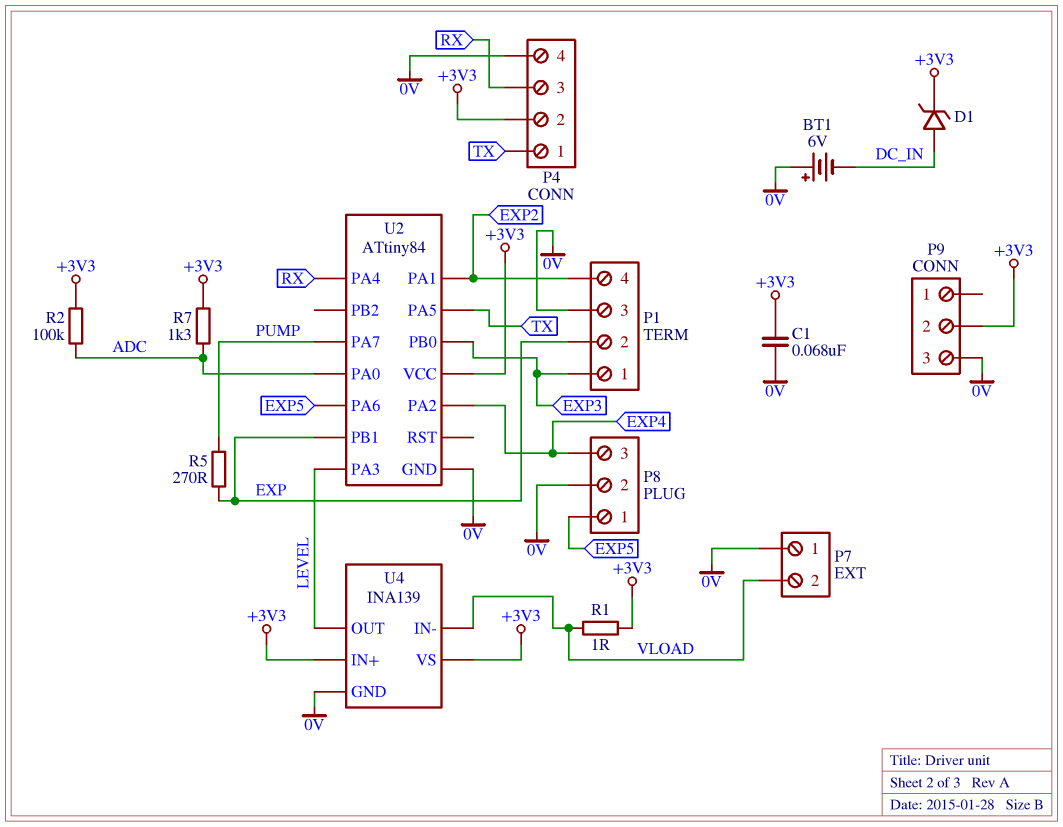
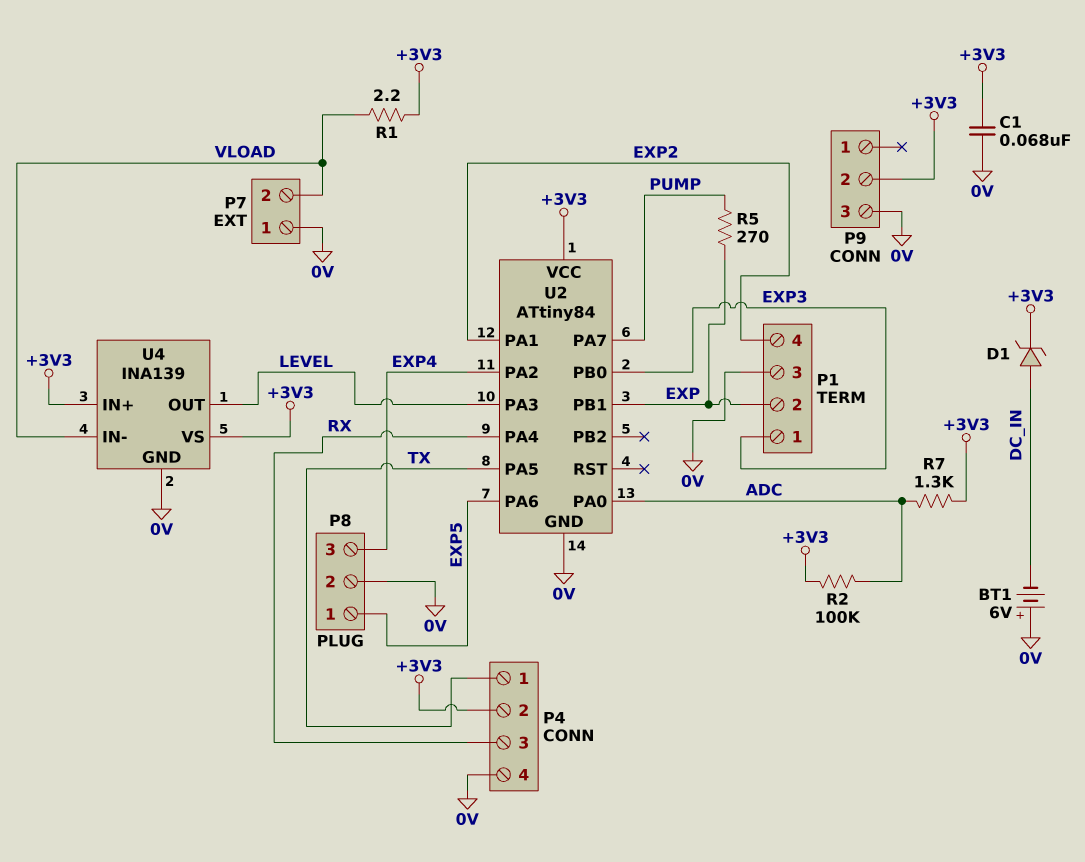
R1: 1 (+3V3, VLOAD) -> 2.2 (+3V3, VLOAD)

